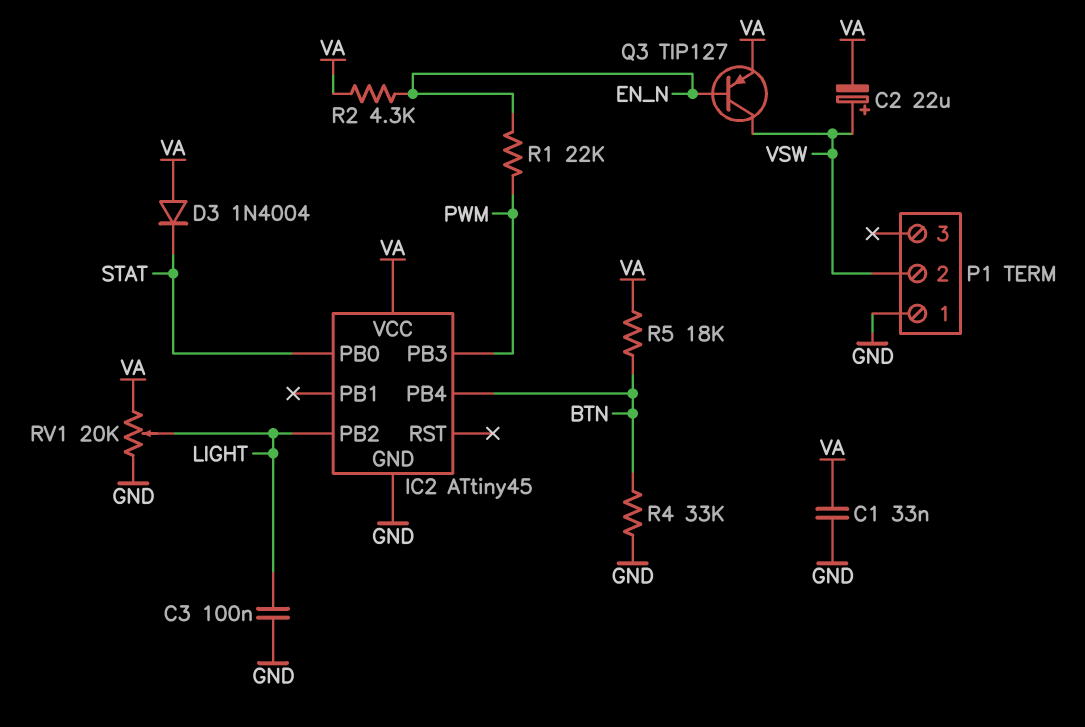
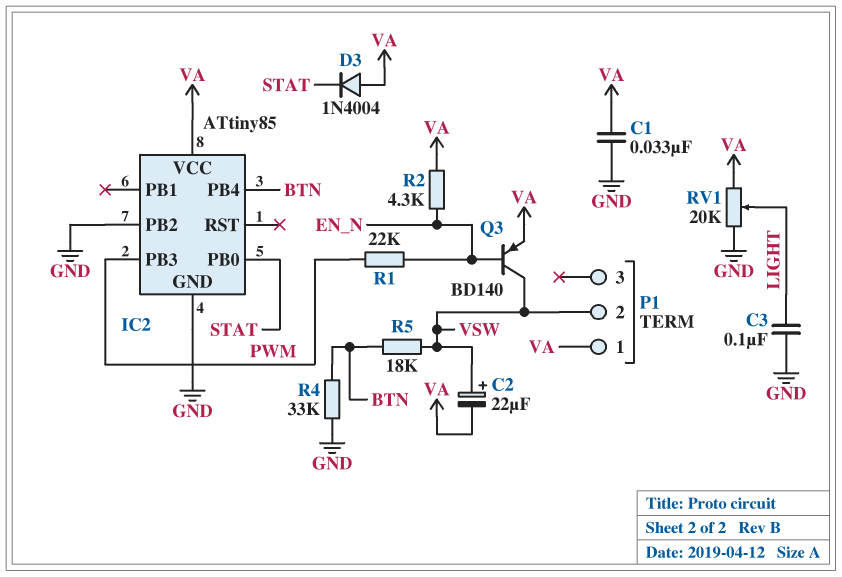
IC2: ATtiny45 -> ATtiny85
IC2 pin PB2: LIGHT -> GND
P1 pin 1: GND -> VA
Q3: PNP TIP127 (B EN_N, C VSW, E VA) -> PNP BD140 (B EN_N, C VSW, E VA)
R5: 18k (BTN, VA) -> 18k (BTN, VSW)

